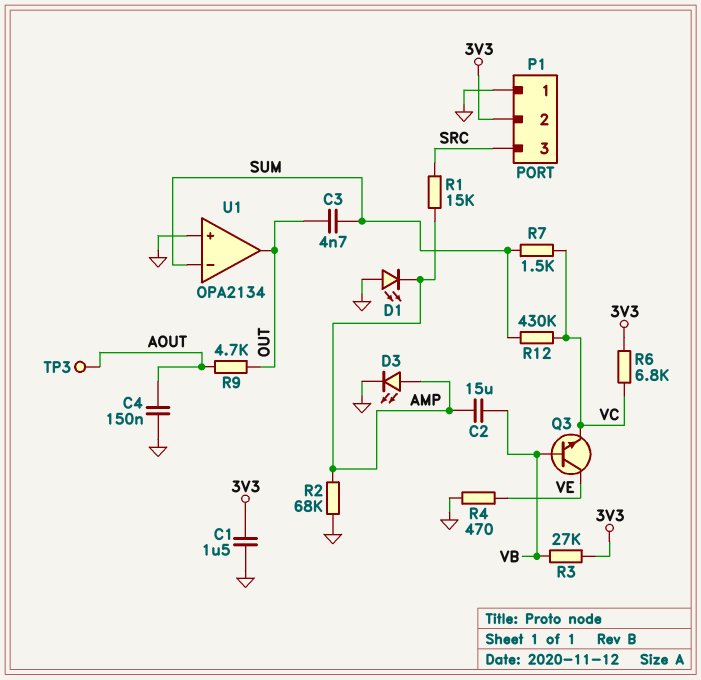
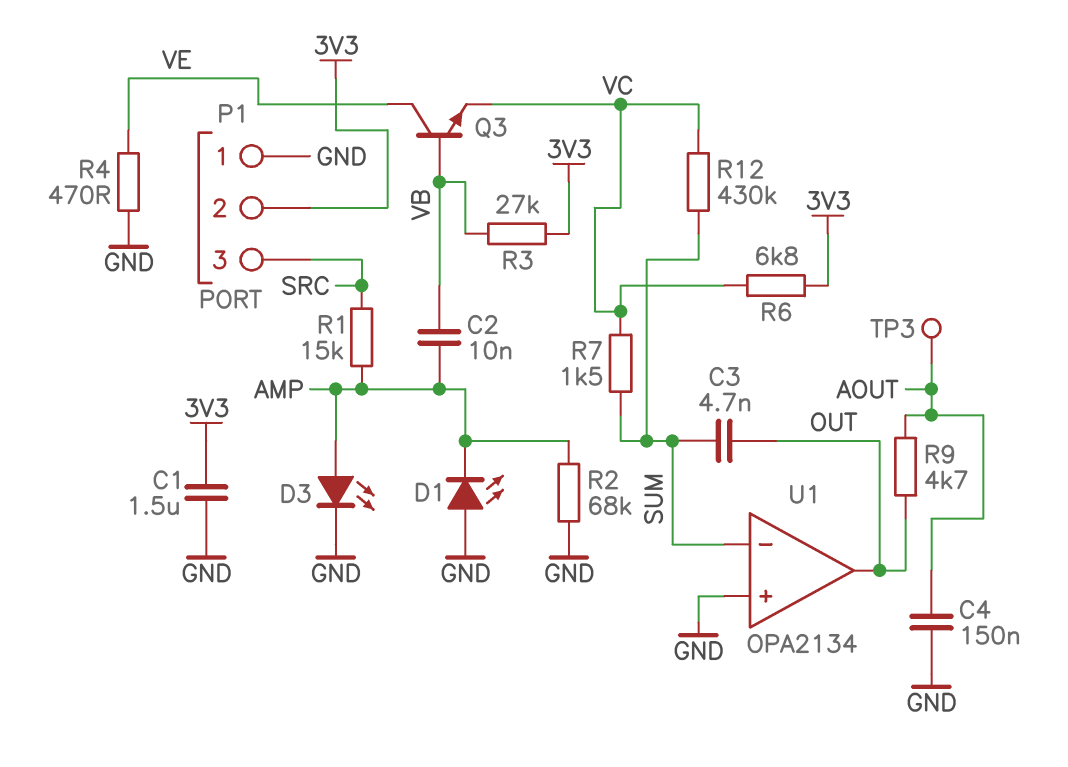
C2: 15uF (AMP, VB) -> 10nF (AMP, VB)

